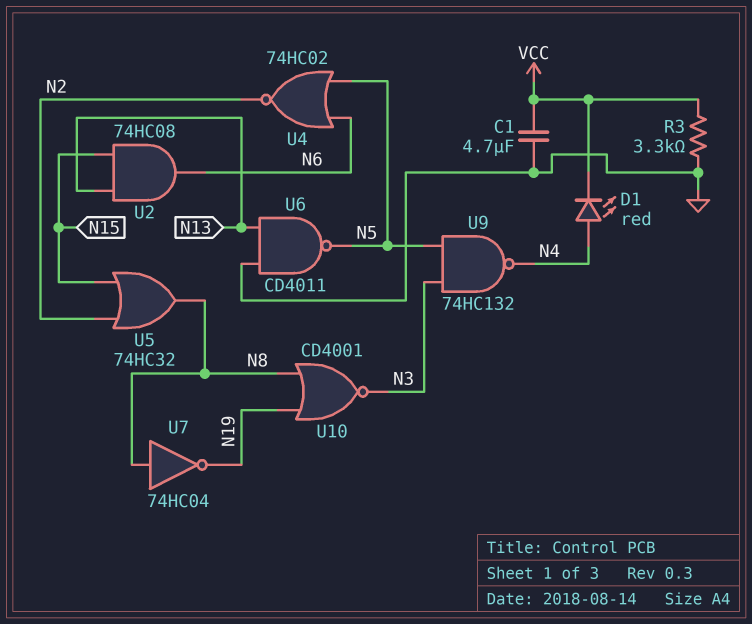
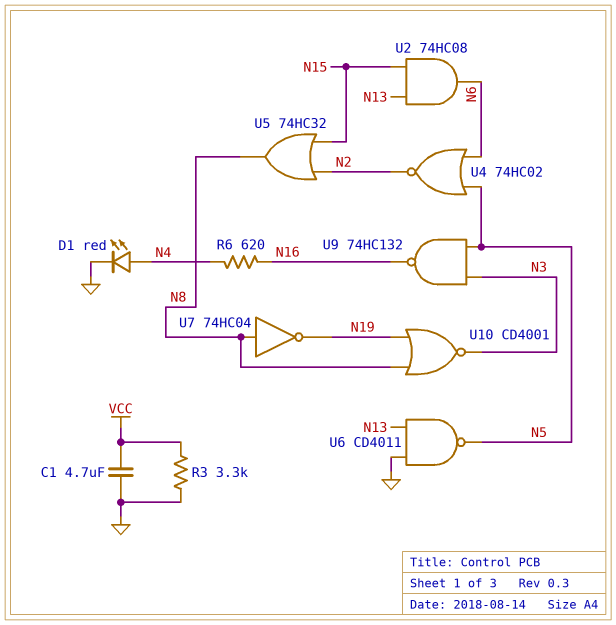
D1: LED red (A N4, K VCC) -> LED red (A N4, K GND)
R6: none -> 620 (N4, N16)
U9: NAND 74HC132 (in N3, in N5, out N4) -> NAND 74HC132 (in N3, in N5, out N16)

